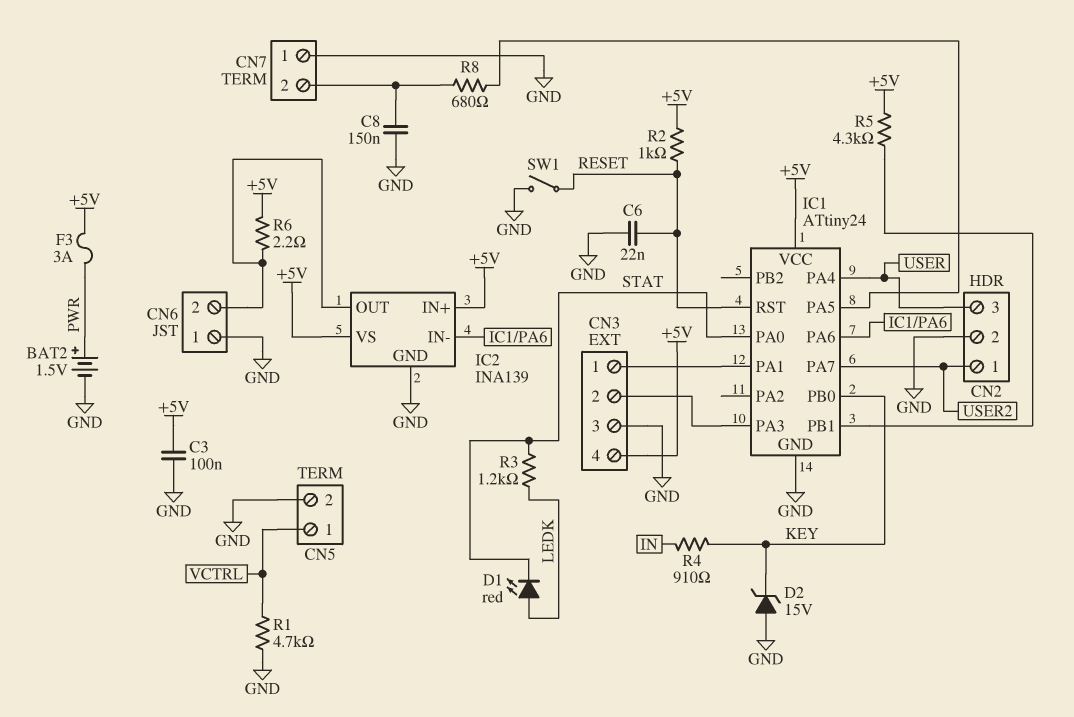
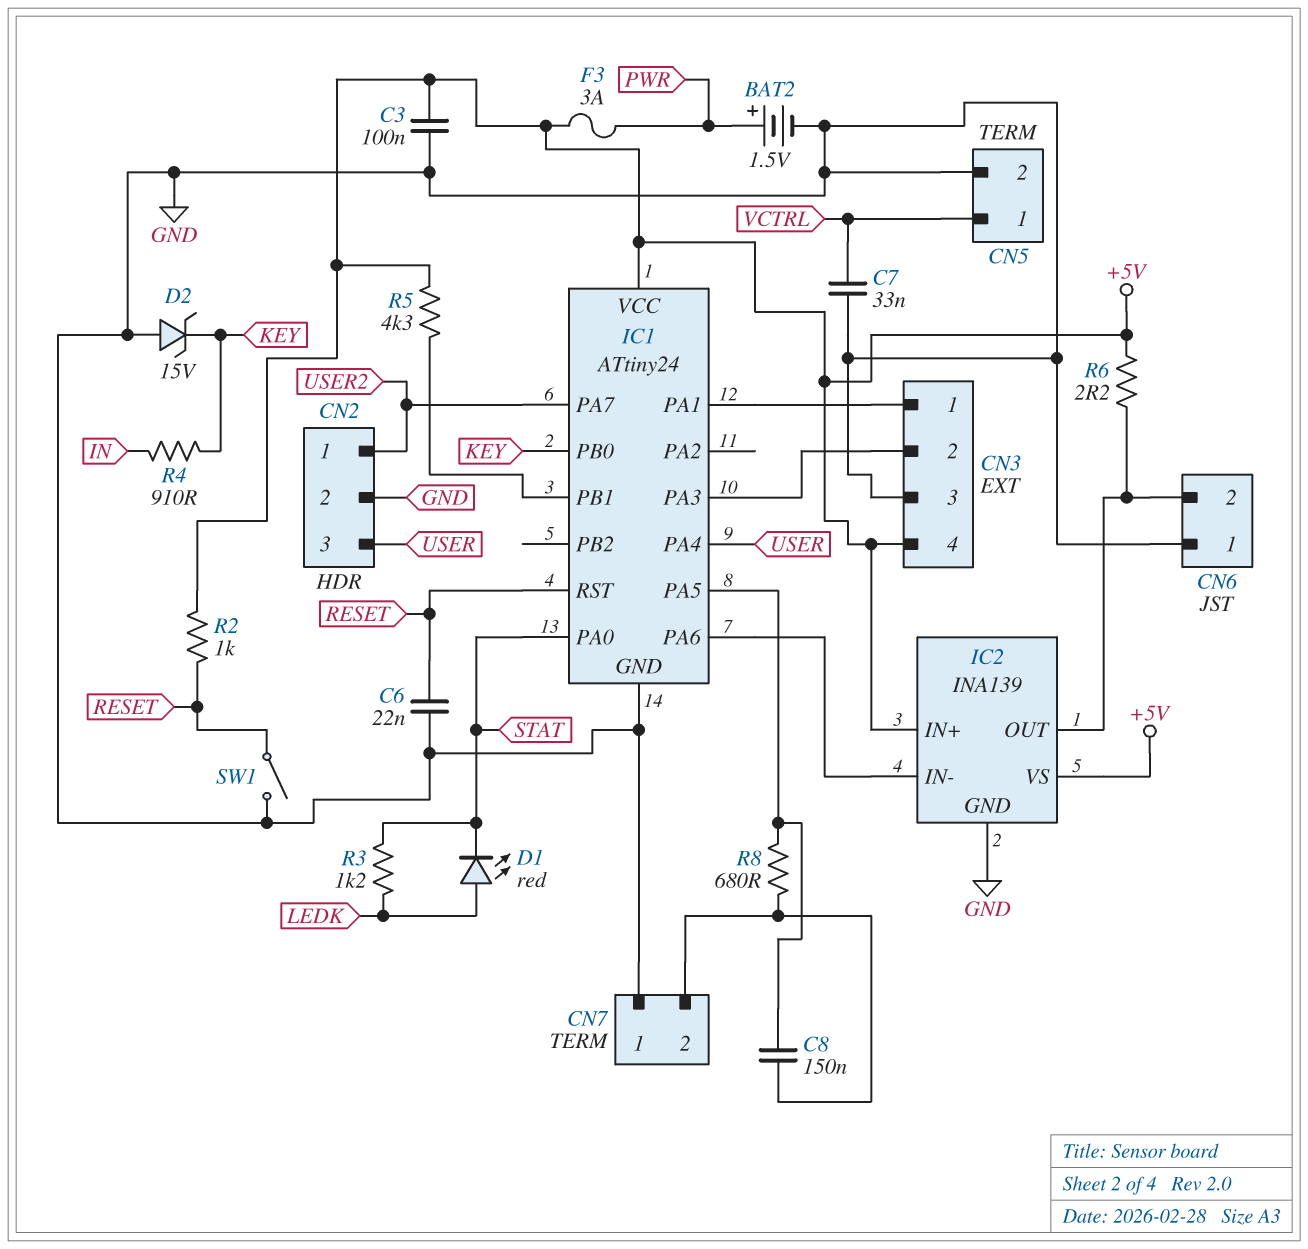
C7: none -> 33nF (GND, VCTRL)
C8: 150nF (CN7/2, GND) -> 150nF (CN7/2, IC1/PA5)
R1: 4.7k (GND, VCTRL) -> none

